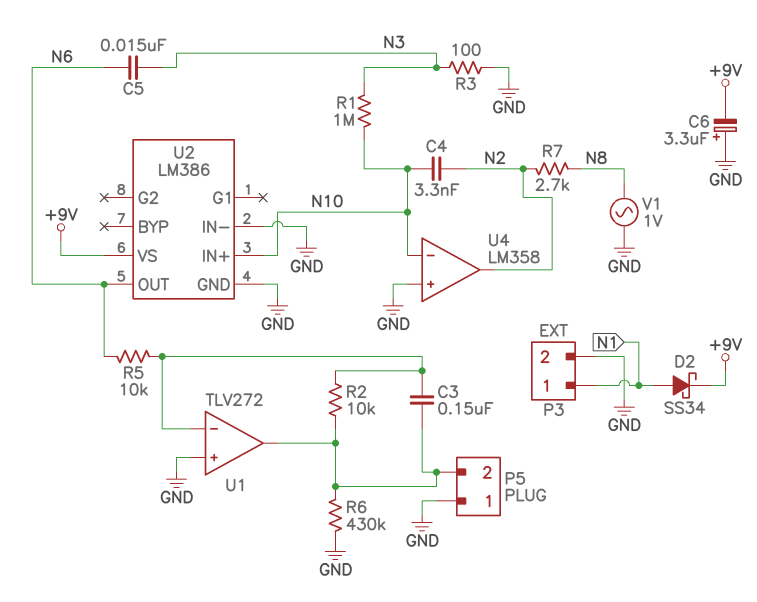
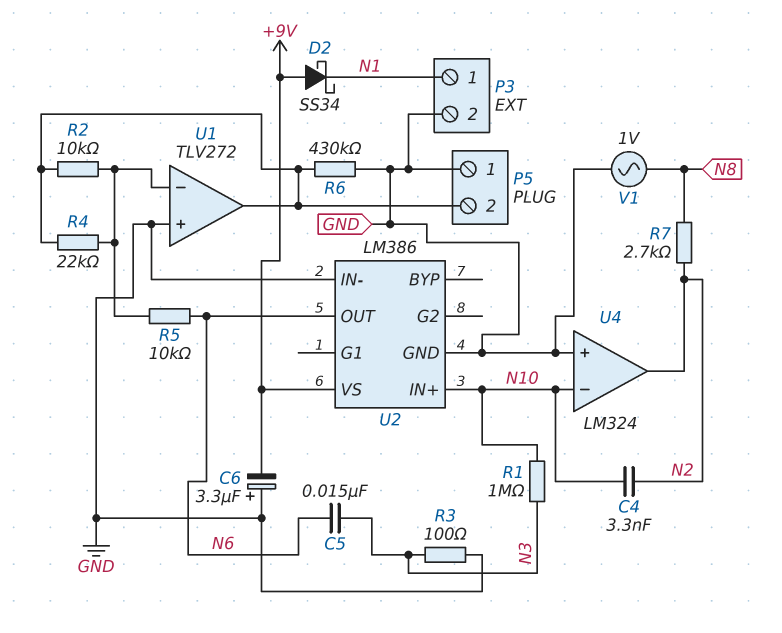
C3: 150nF (P5/2, U1/in-) -> none
D2: schottky SS34 (A N1, K +9V) -> schottky SS34 (A +9V, K N1)
R4: none -> 22k (P5/2, U1/in-)
U4: LM358 -> LM324

